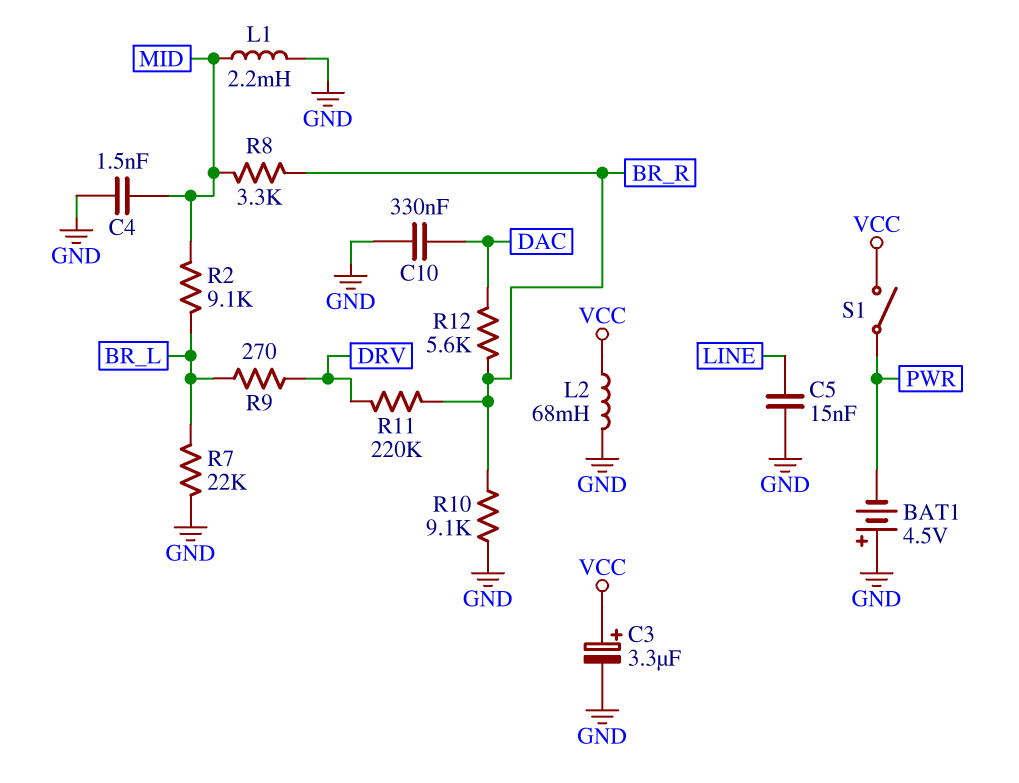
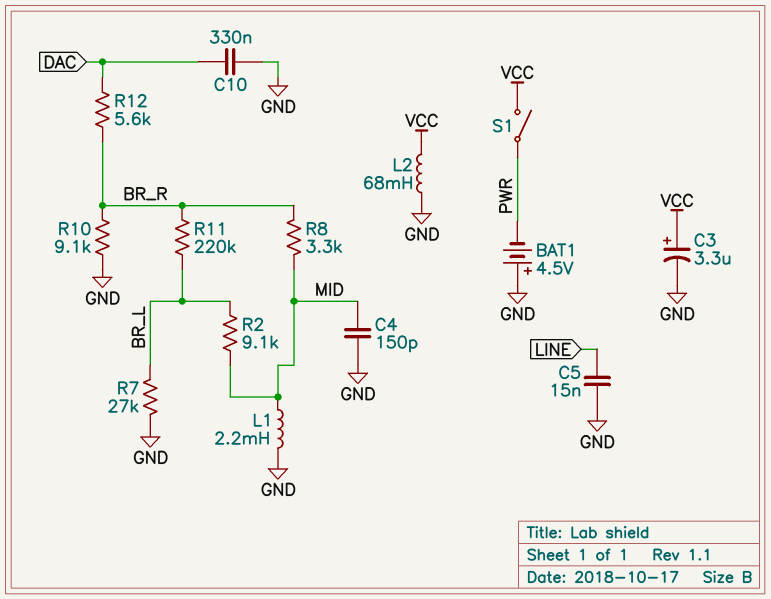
C4: 1.5nF (GND, MID) -> 150pF (GND, MID)
R7: 22k (BR_L, GND) -> 27k (BR_L, GND)
R9: 270 (BR_L, DRV) -> none
R11: 220k (BR_R, DRV) -> 220k (BR_L, BR_R)

